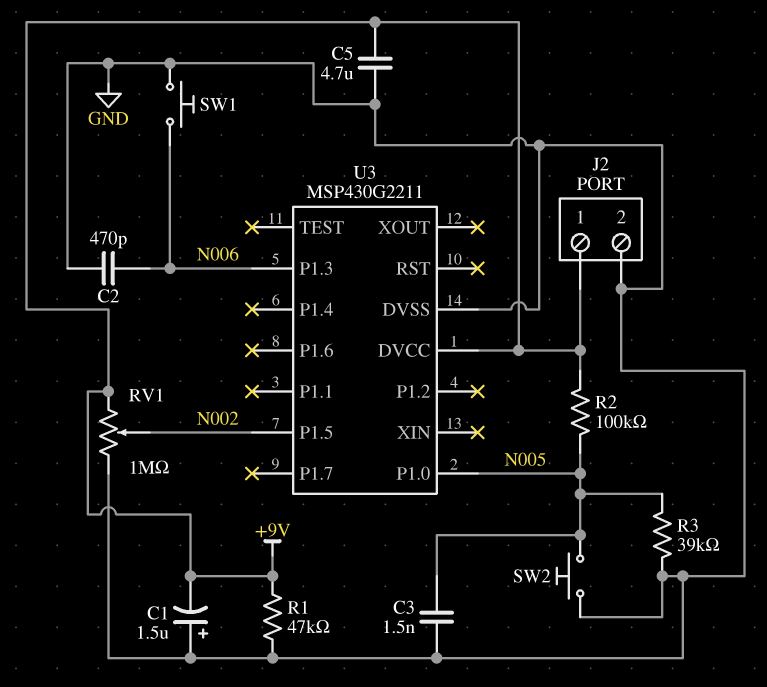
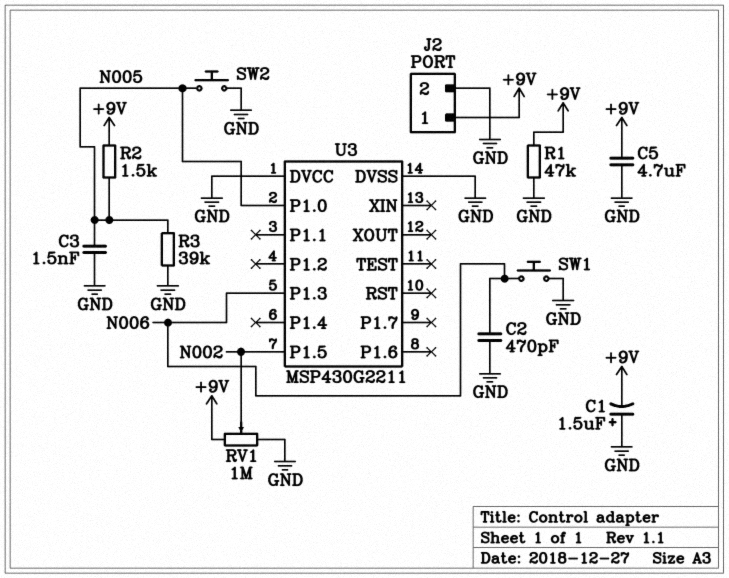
R2: 100k (+9V, N005) -> 1.5k (+9V, N005)
U3 pin DVCC: +9V -> GND

